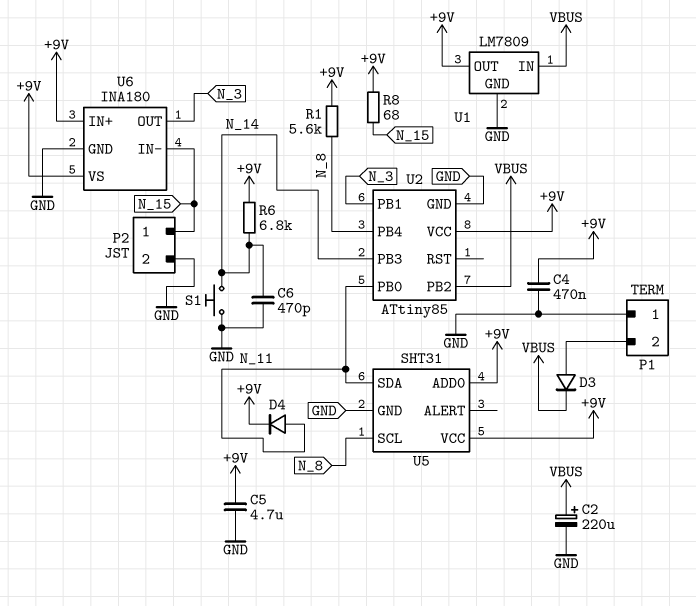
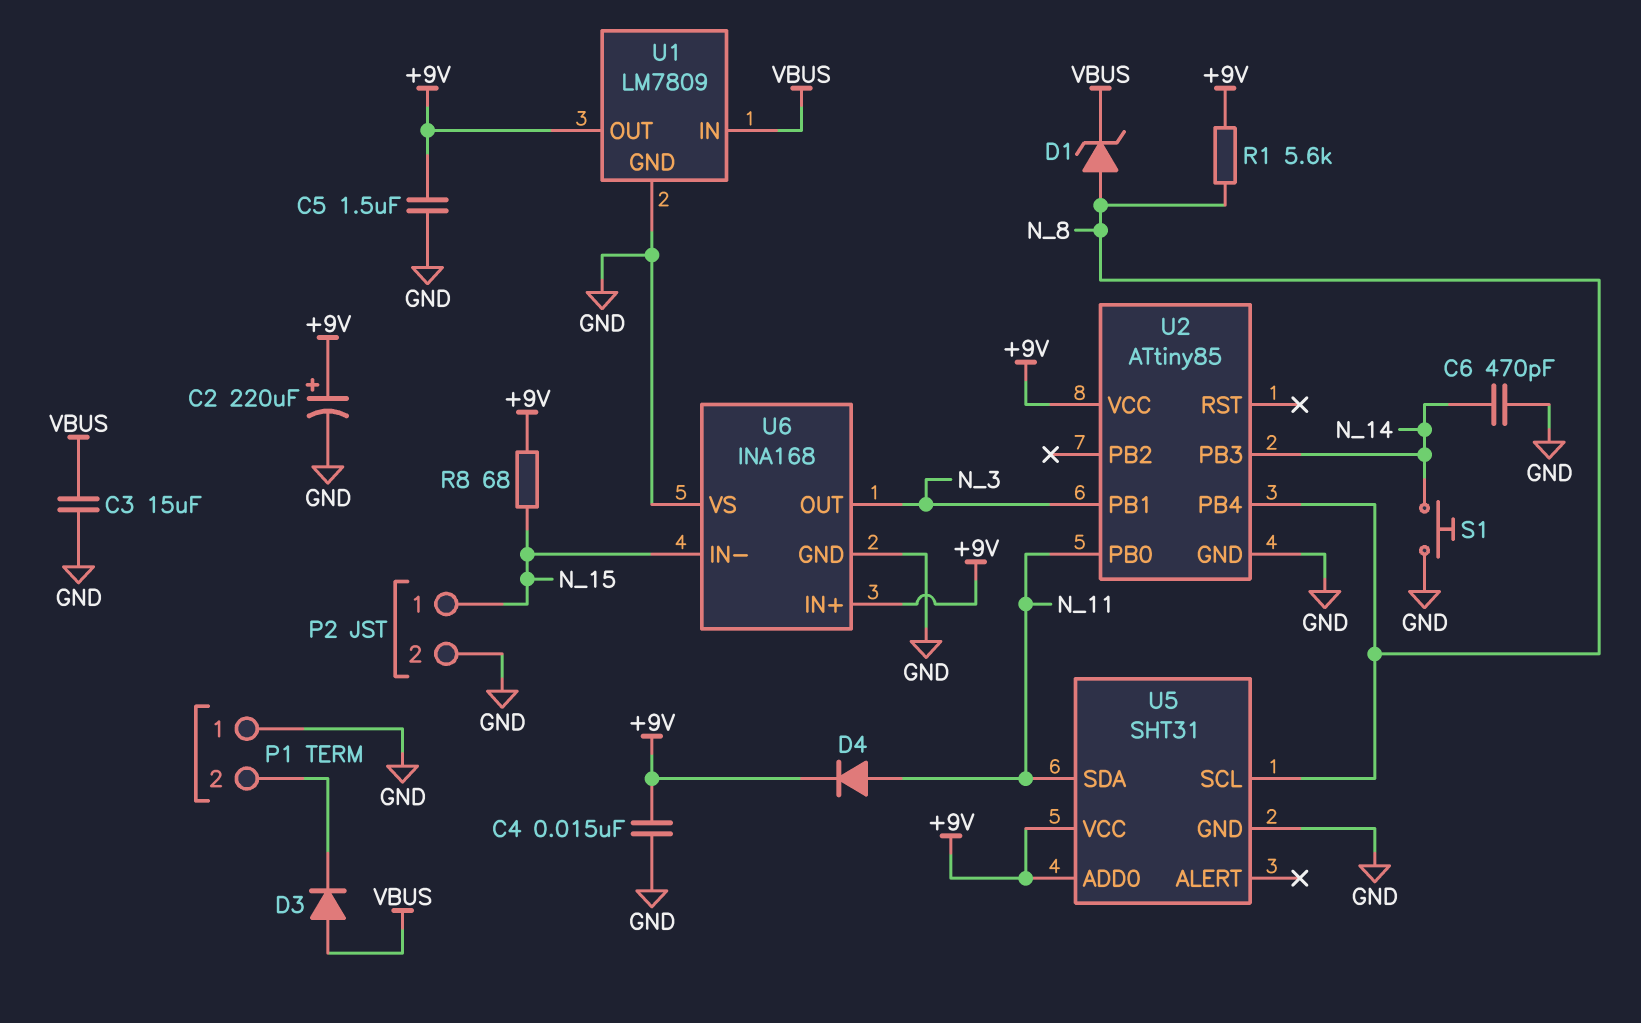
C2: 220uF (plus VBUS, minus GND) -> 220uF (plus +9V, minus GND)
C3: none -> 15uF (GND, VBUS)
C4: 470nF (+9V, GND) -> 15nF (+9V, GND)
C5: 4.7uF (+9V, GND) -> 1.5uF (+9V, GND)
D1: none -> zener (A N_8, K VBUS)
D3: diode (A P1/2, K VBUS) -> diode (A VBUS, K P1/2)
R6: 6.8k (+9V, N_14) -> none
U2 pin PB2: VBUS -> none
U6: INA180 -> INA168
U6 pin VS: +9V -> GND

